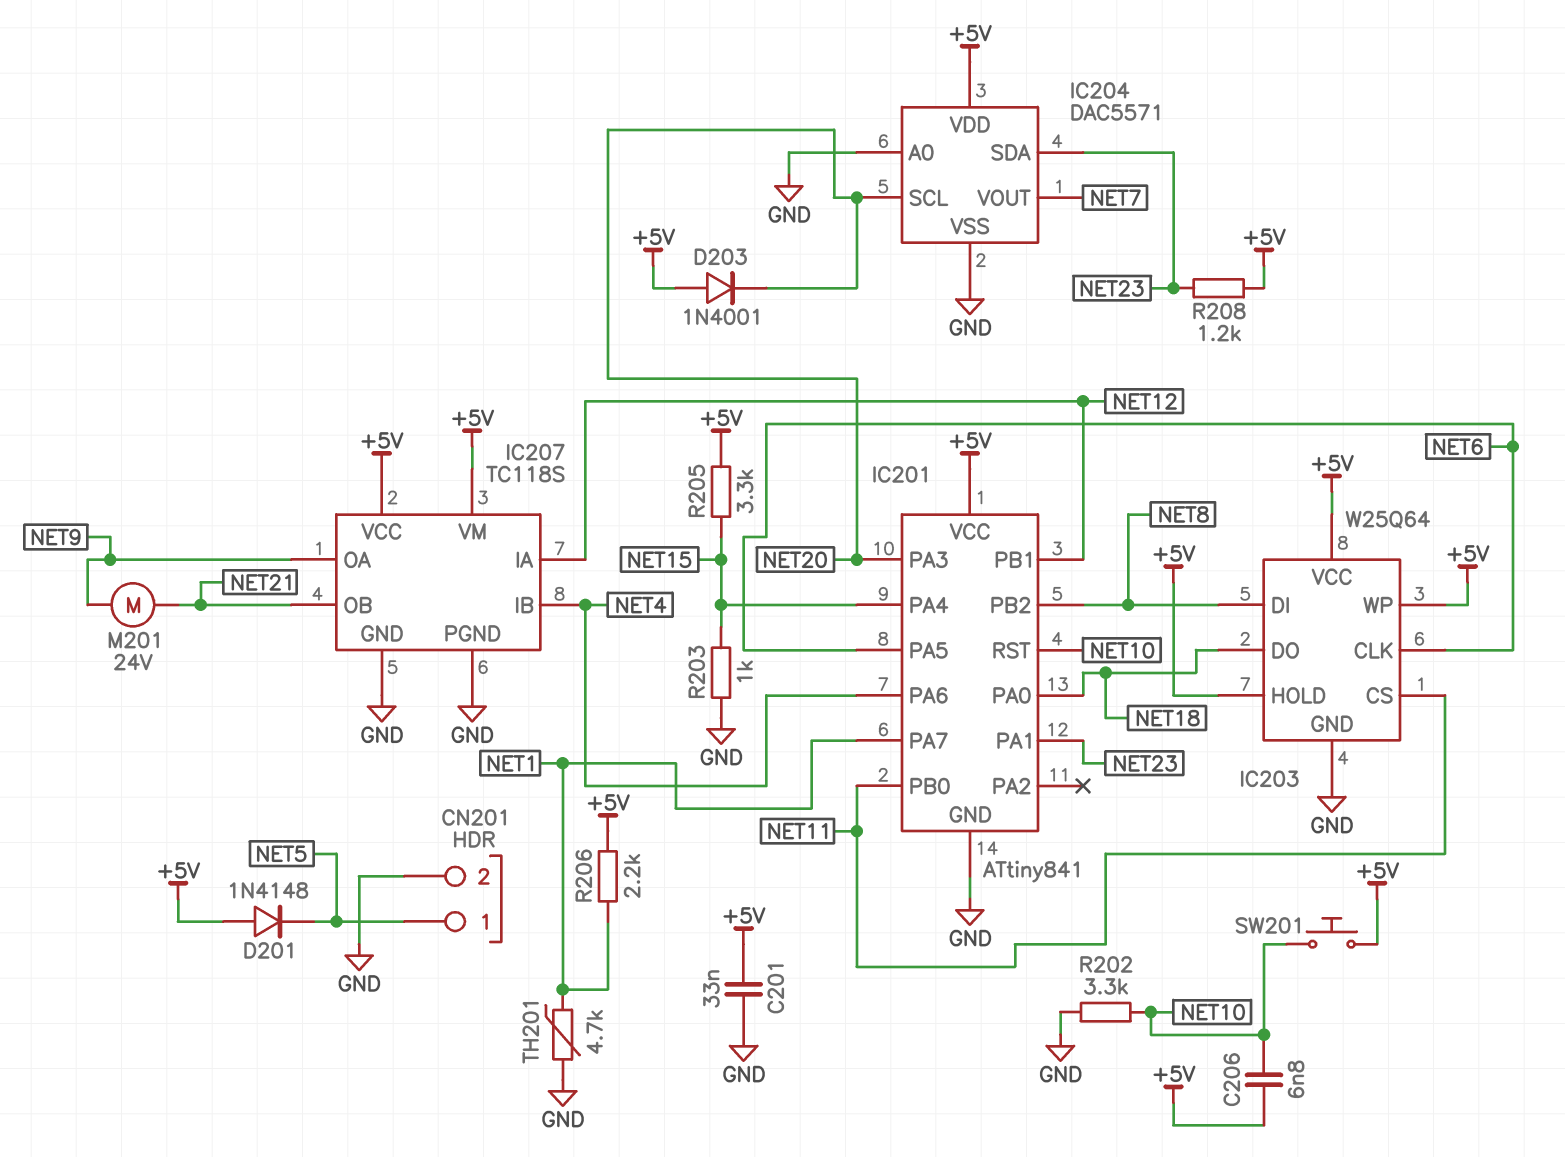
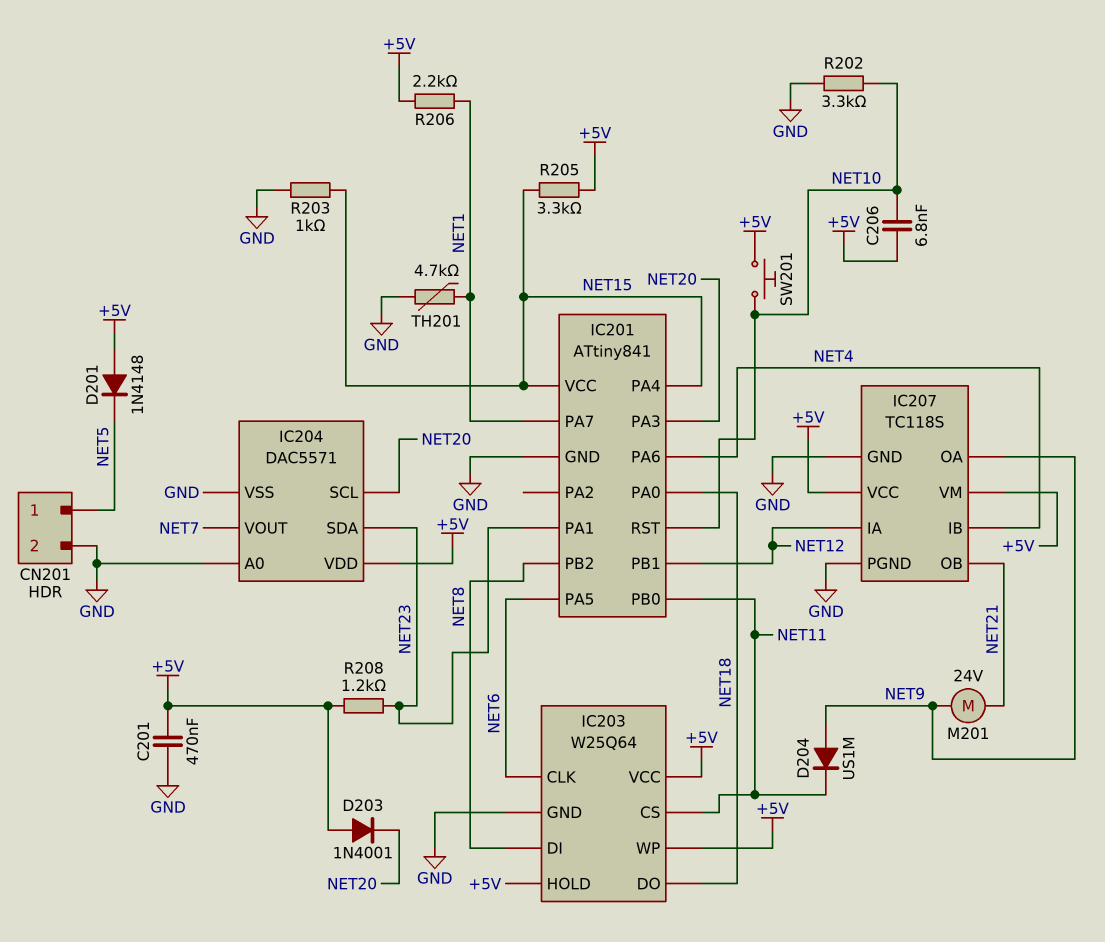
C201: 33nF (+5V, GND) -> 470nF (+5V, GND)
D204: none -> diode US1M (A NET9, K NET11)
IC201 pin VCC: +5V -> NET15

